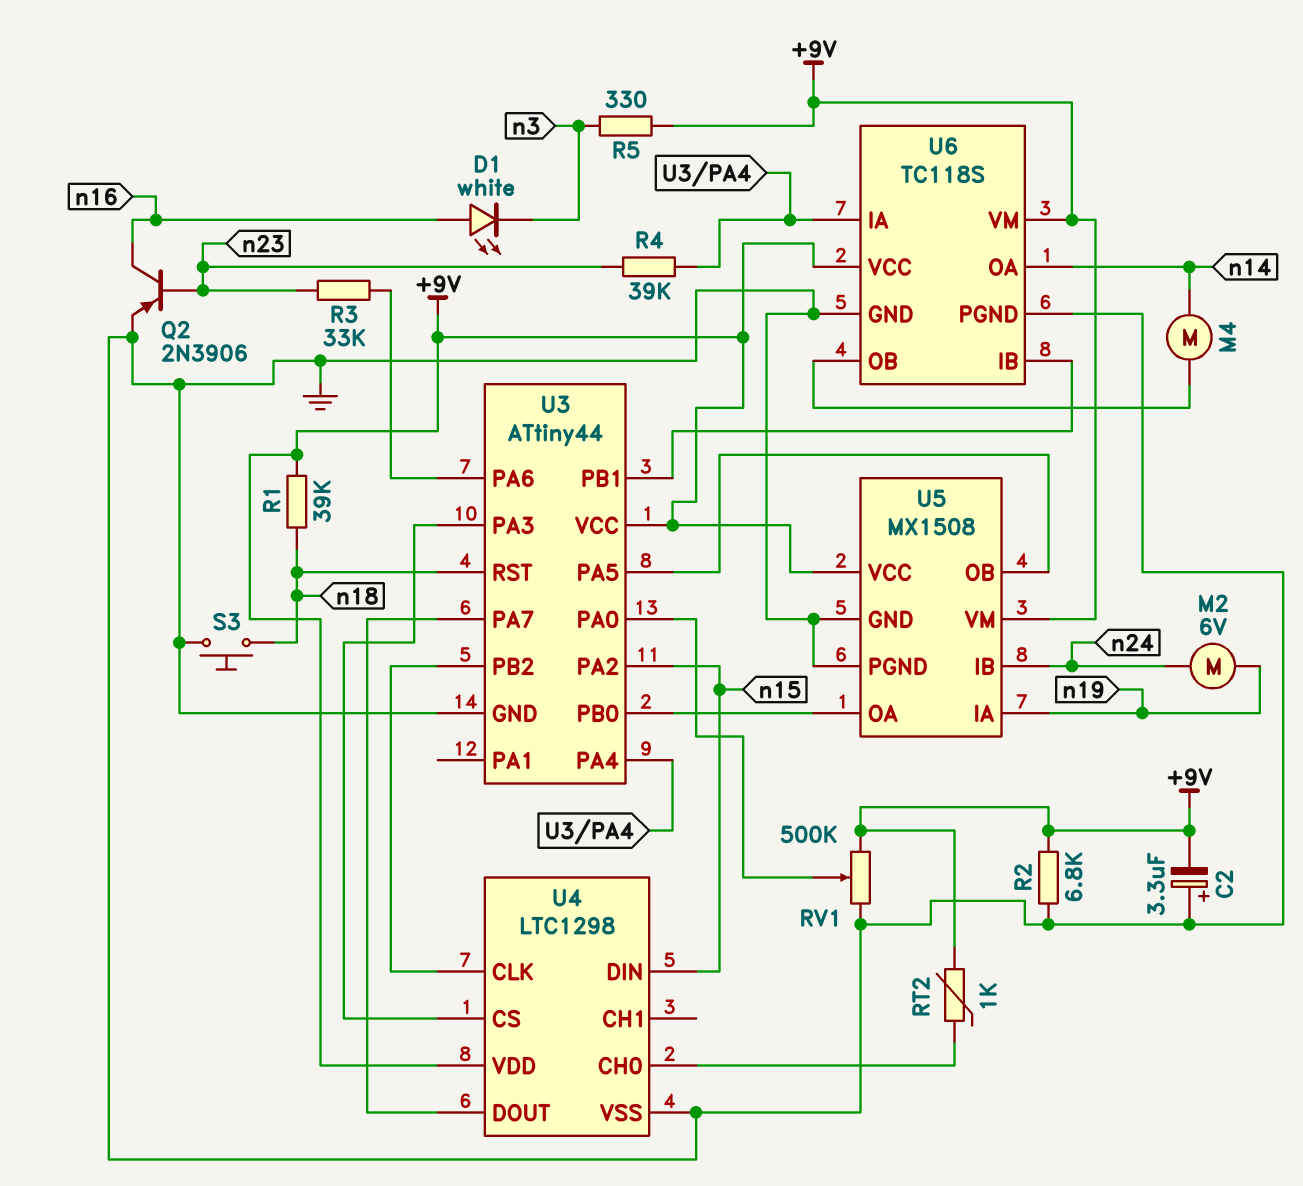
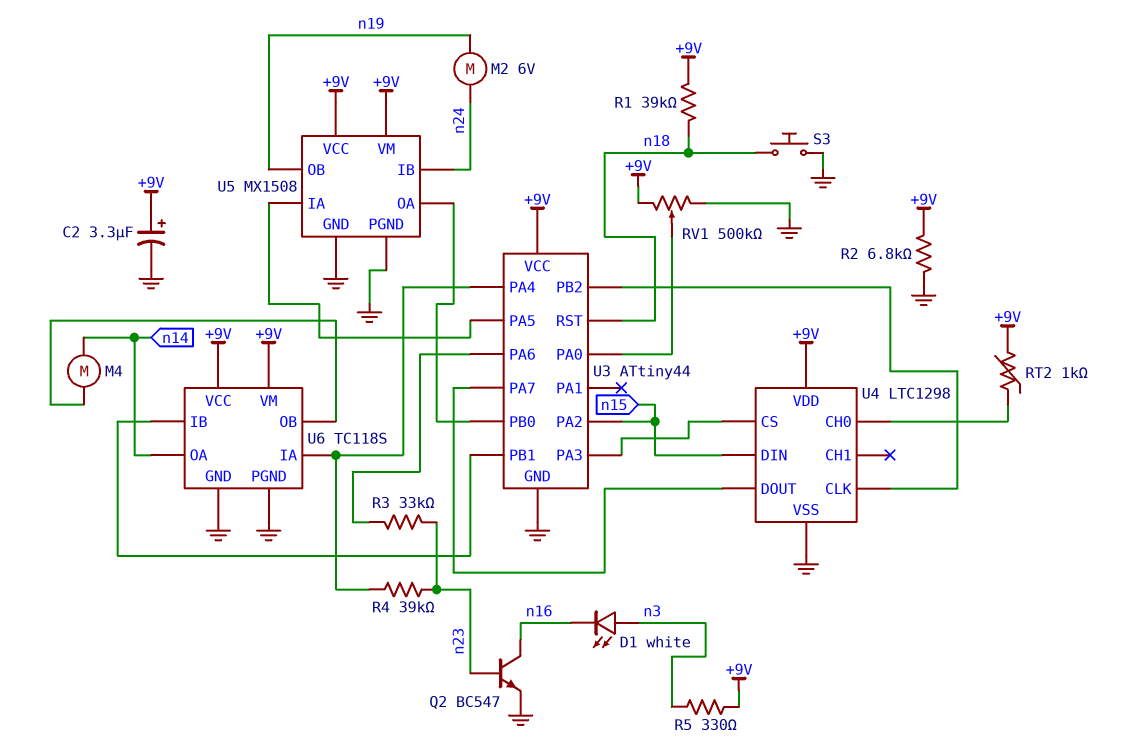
C2: 3.3uF (plus GND, minus +9V) -> 3.3uF (plus +9V, minus GND)
D1: LED white (A n16, K n3) -> LED white (A n3, K n16)
Q2: PNP 2N3906 (B n23, C n16, E GND) -> NPN BC547 (B n23, C n16, E GND)
U5 pin IA: n19 -> U3/PA5
U5 pin OB: U3/PA5 -> n19

